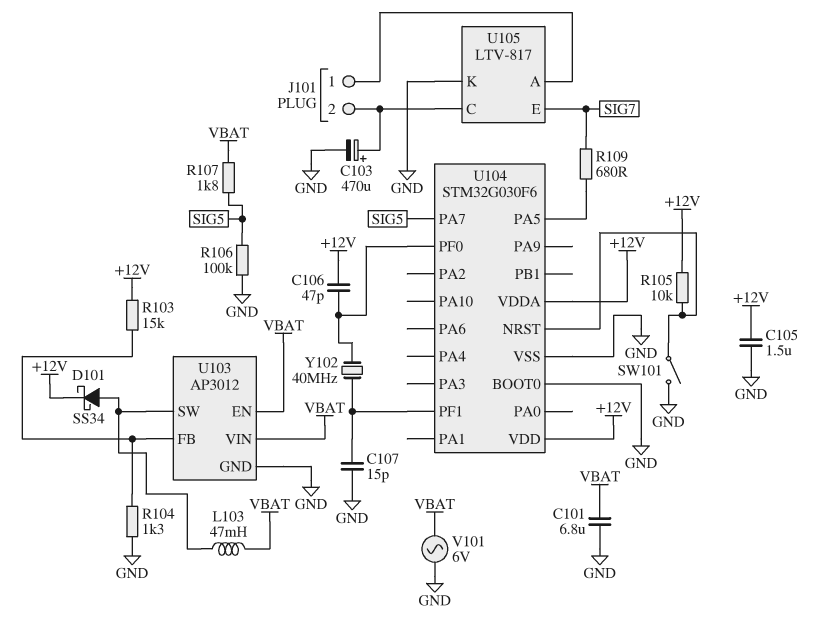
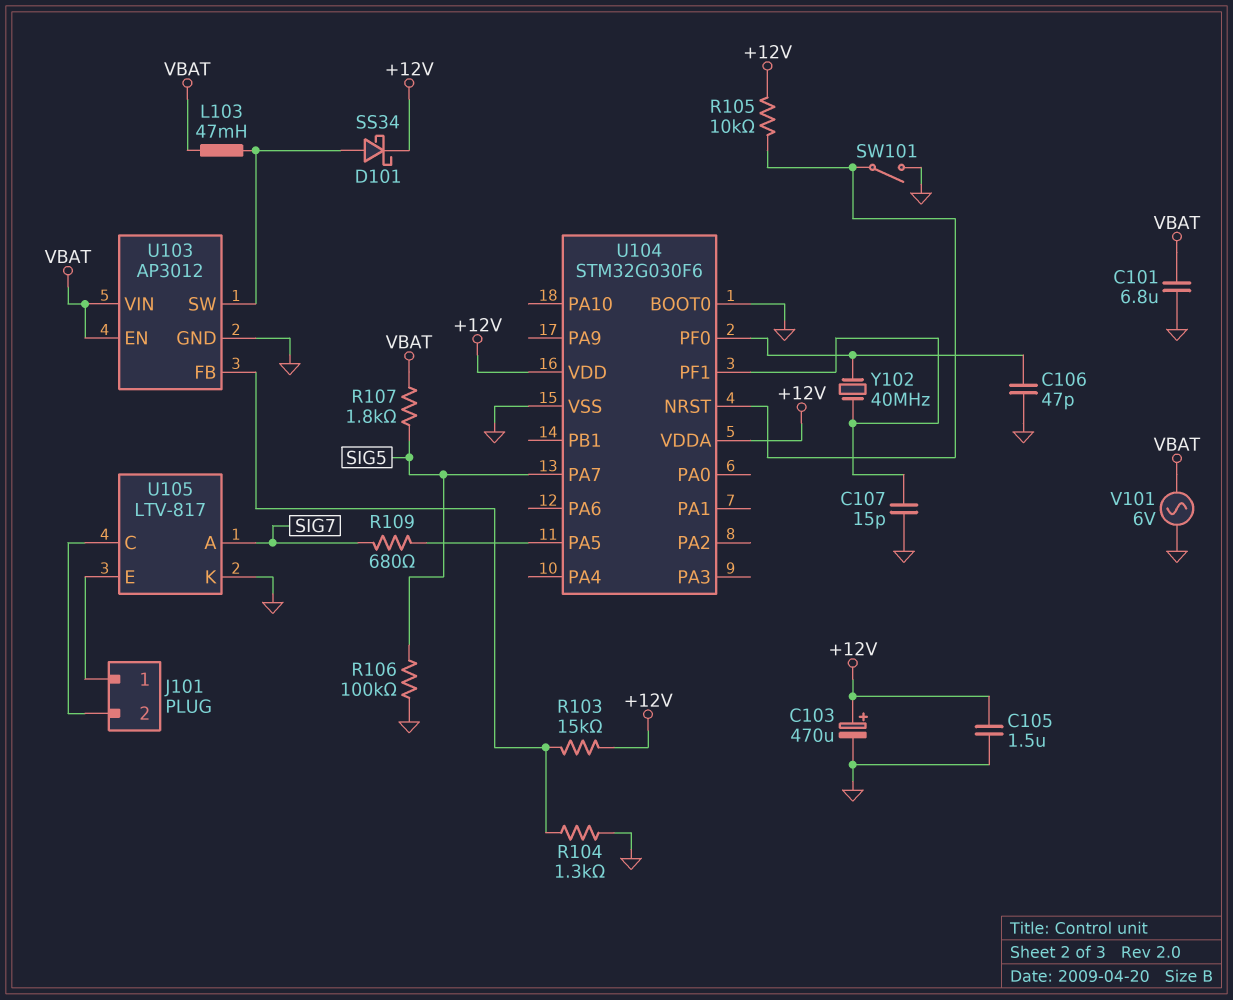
C103: 470uF (plus J101/2, minus GND) -> 470uF (plus +12V, minus GND)
C106: 47pF (+12V, U104/PF0) -> 47pF (GND, U104/PF0)
U105 pin A: J101/1 -> SIG7
U105 pin E: SIG7 -> J101/1

